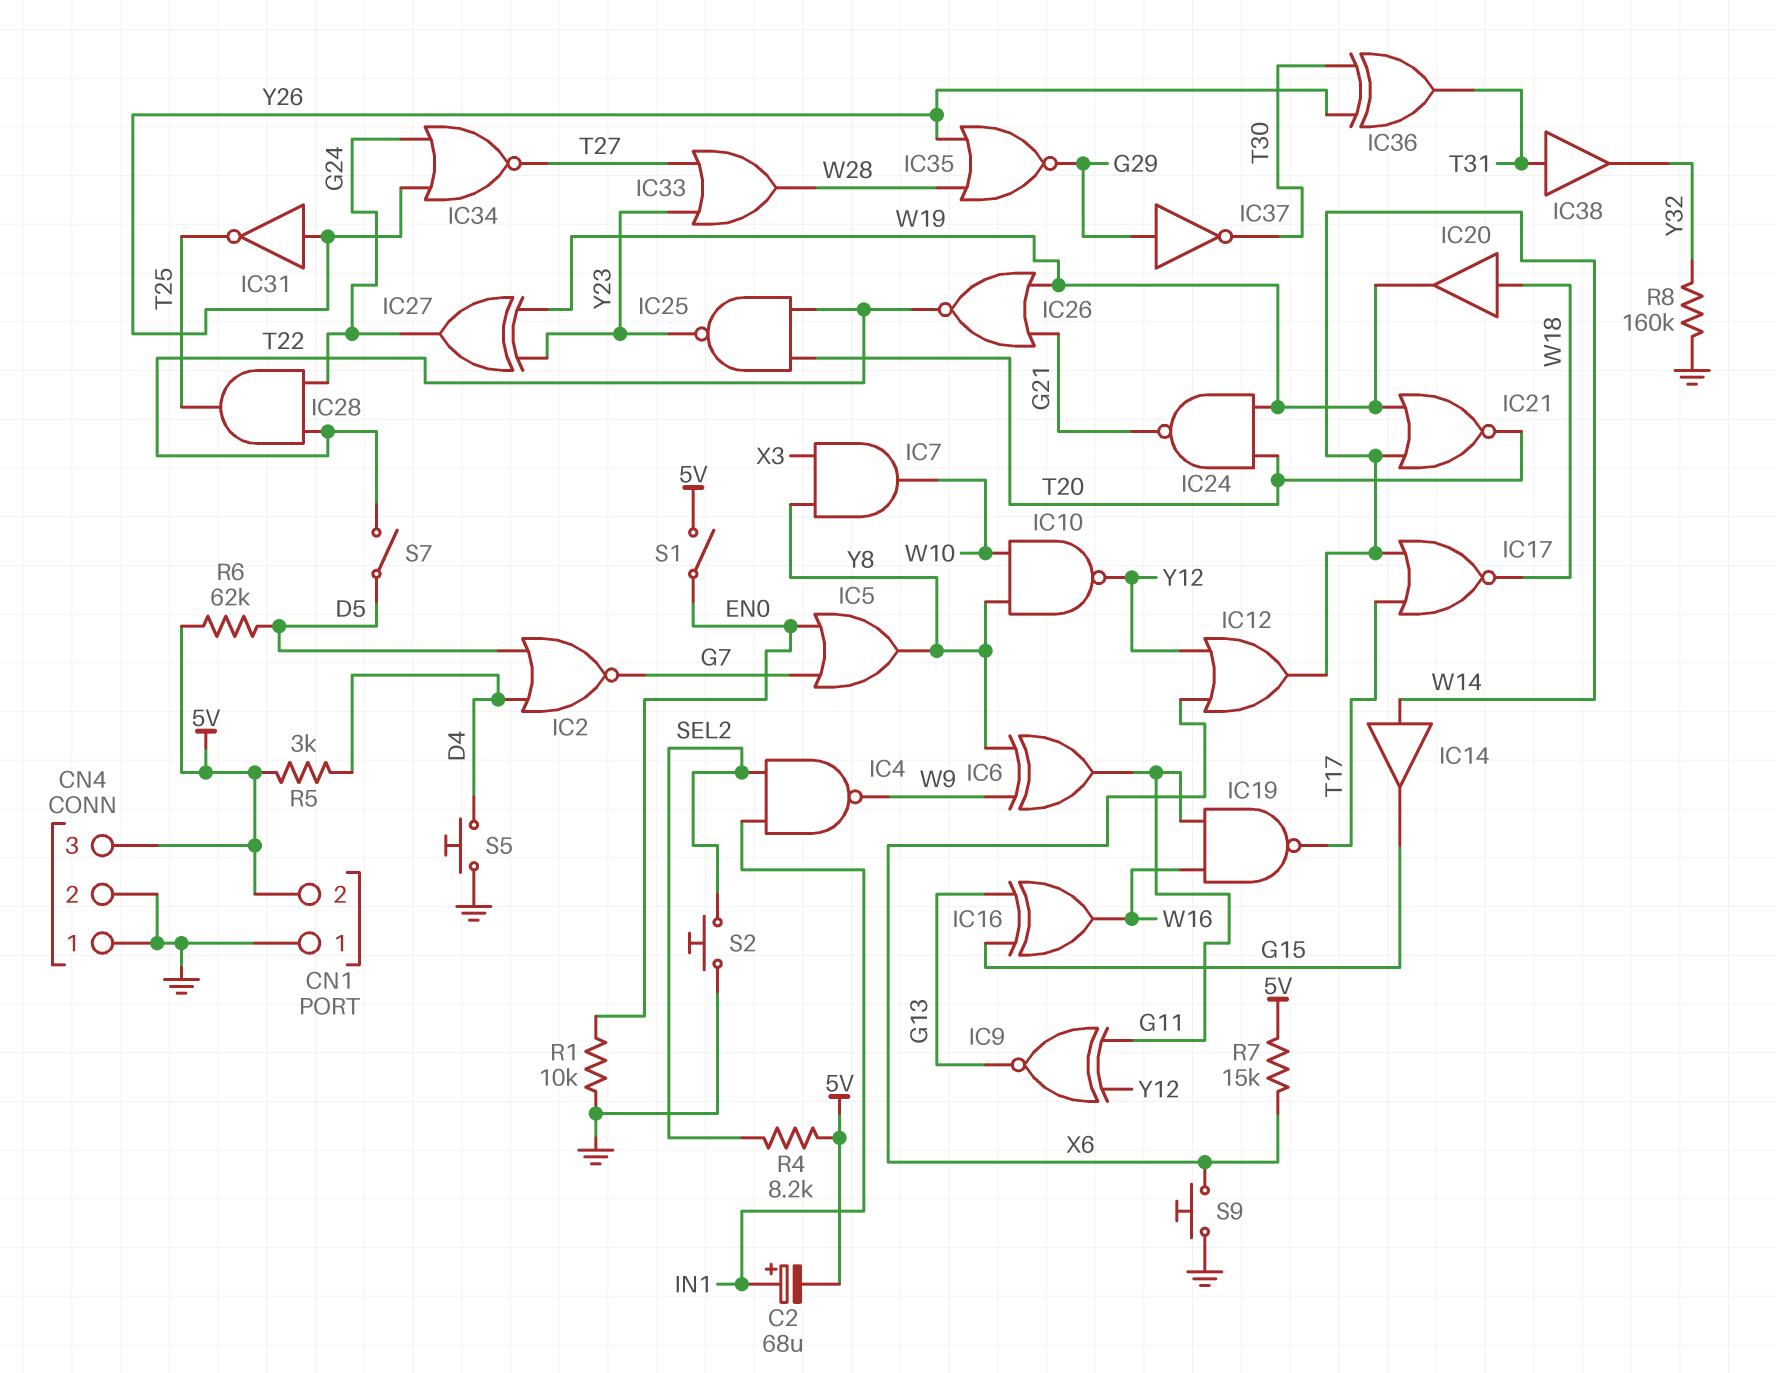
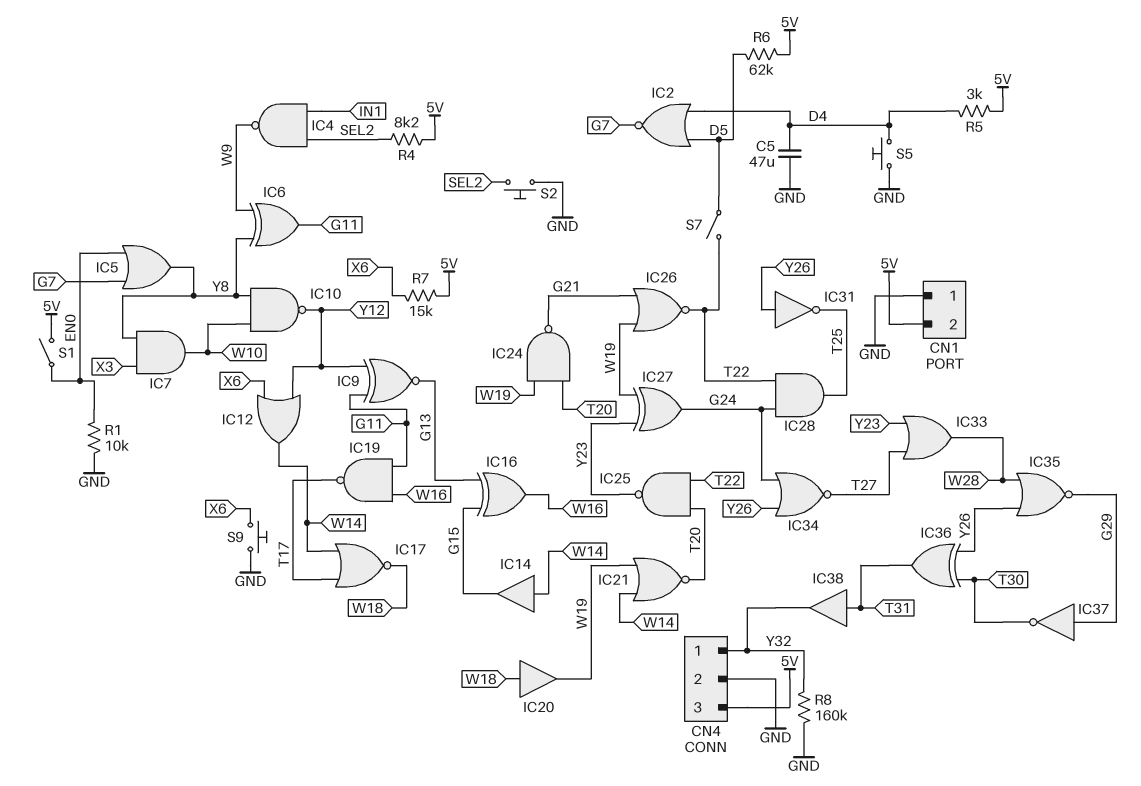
C2: 68uF (plus IN1, minus 5V) -> none
C5: none -> 47uF (D4, GND)
CN4 pin 1: GND -> Y32

